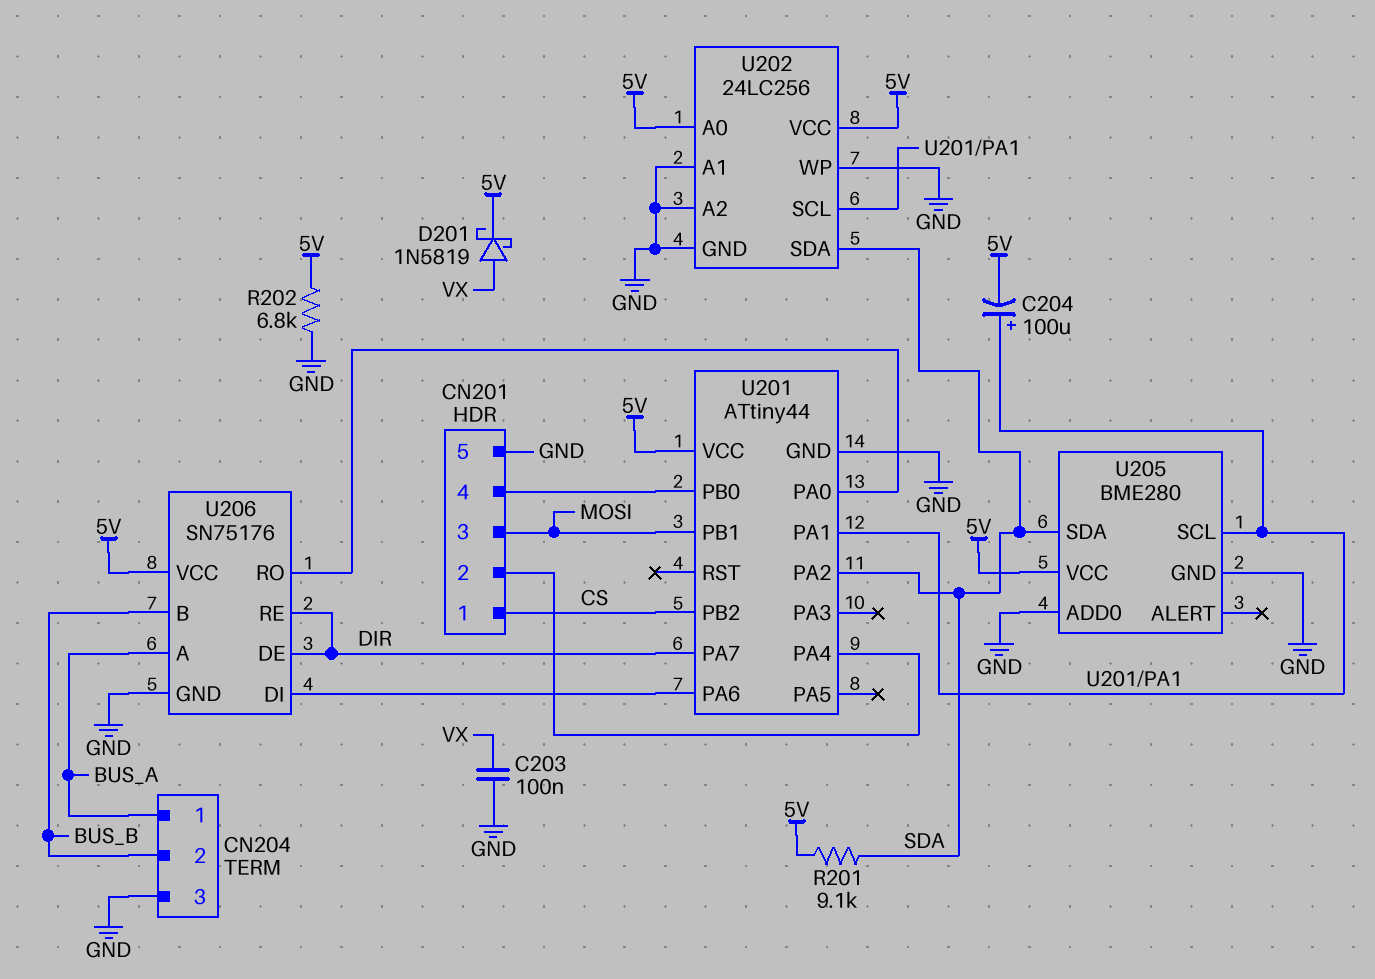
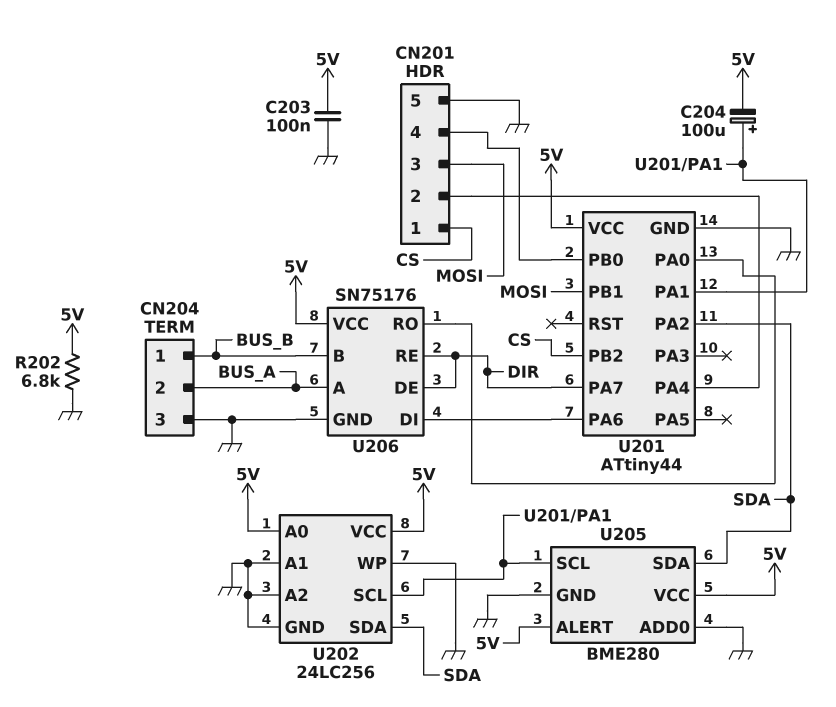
C203: 100nF (GND, VX) -> 100nF (5V, GND)
CN204 pin 1: BUS_A -> BUS_B
CN204 pin 2: BUS_B -> BUS_A
D201: schottky 1N5819 (A VX, K 5V) -> none
R201: 9.1k (5V, SDA) -> none
U205 pin ALERT: none -> 5V

